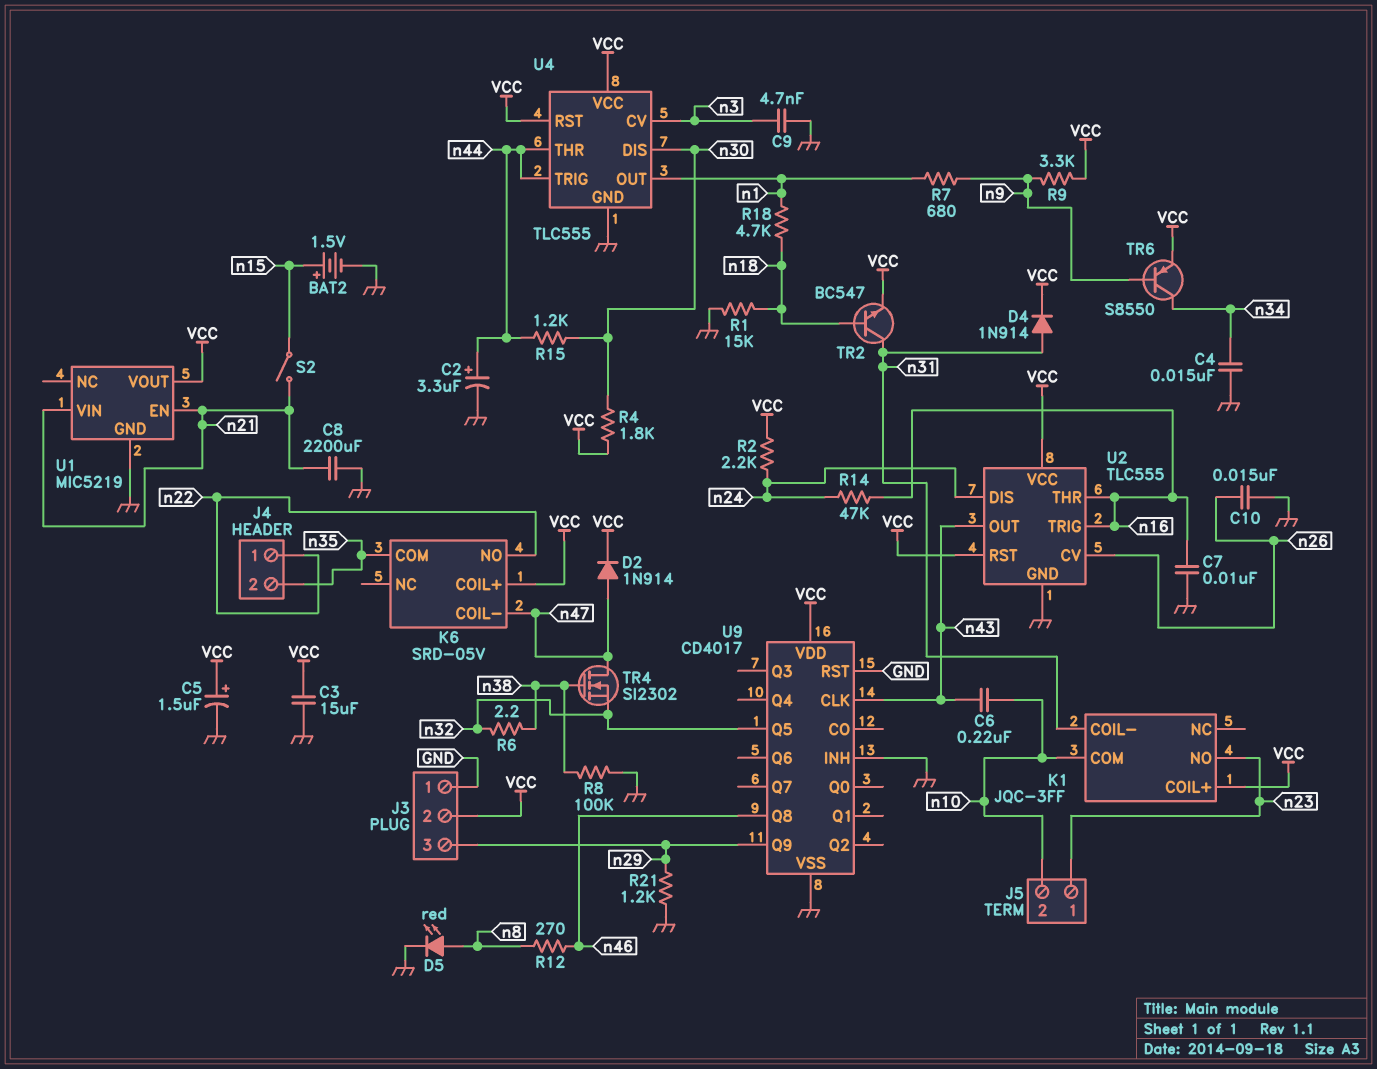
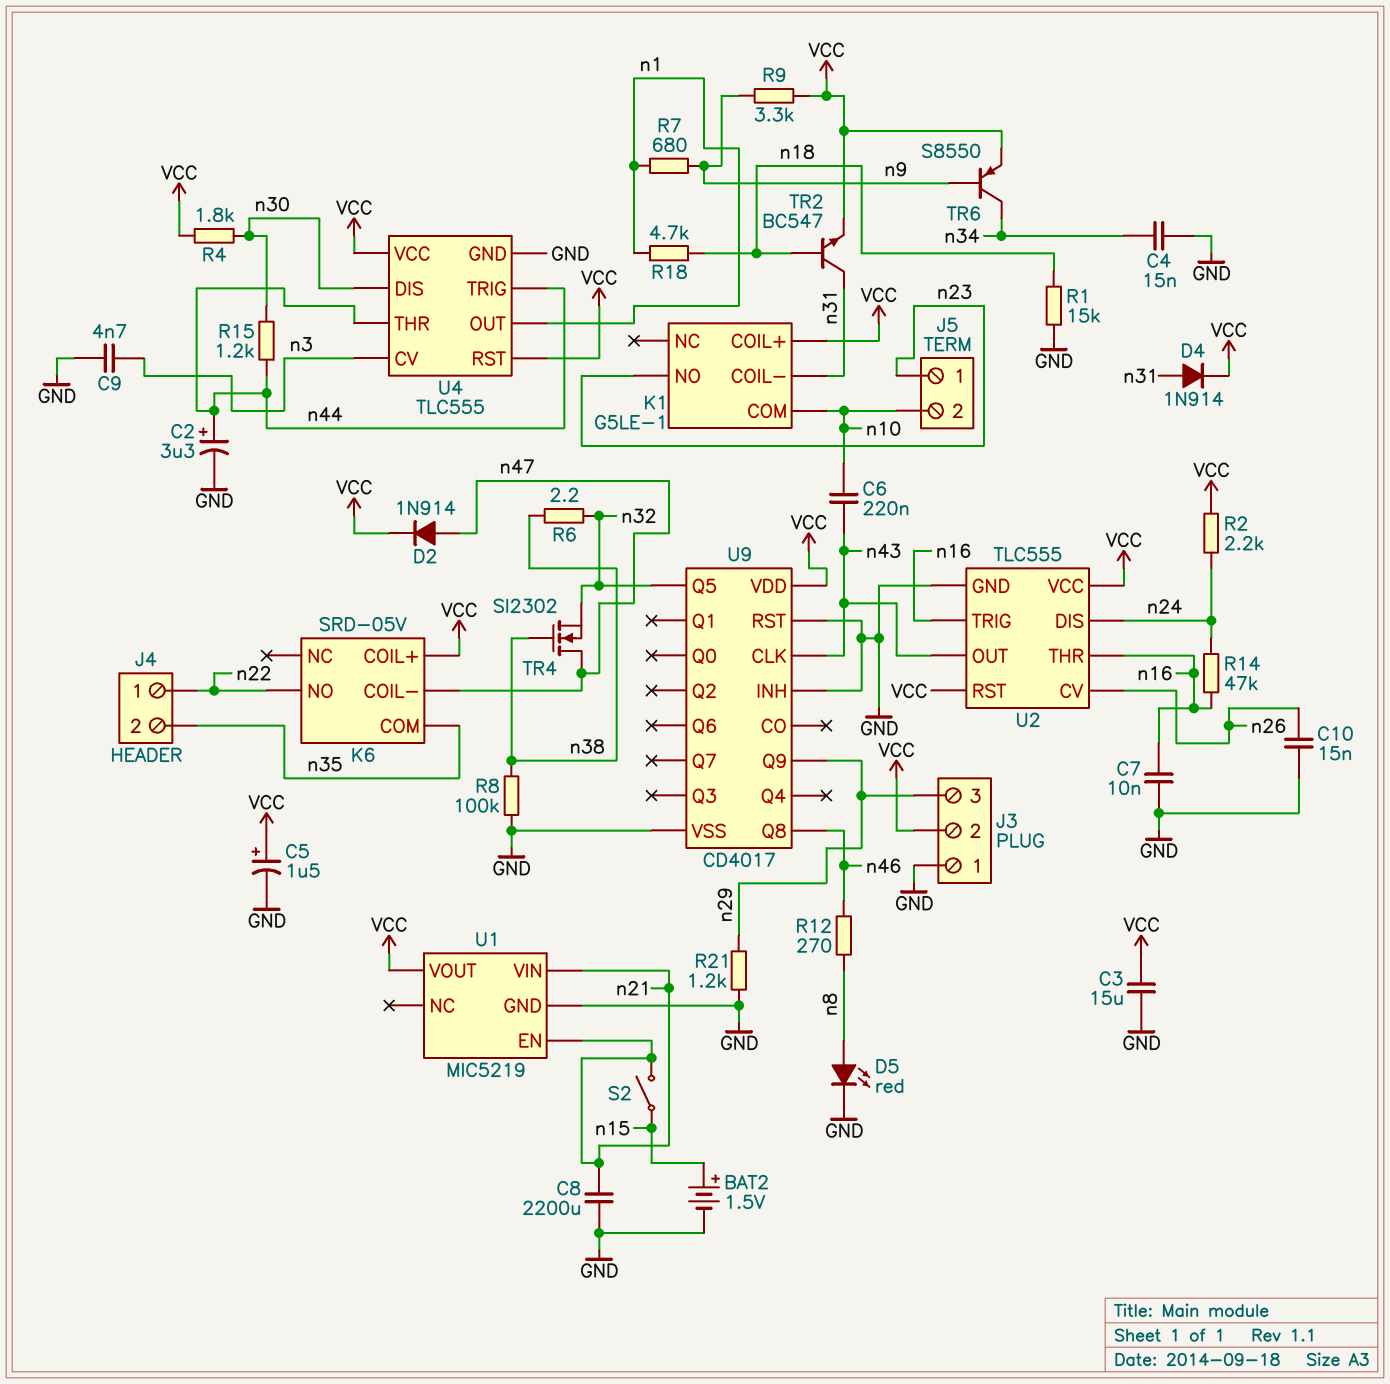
K1: JQC-3FF -> G5LE-1

